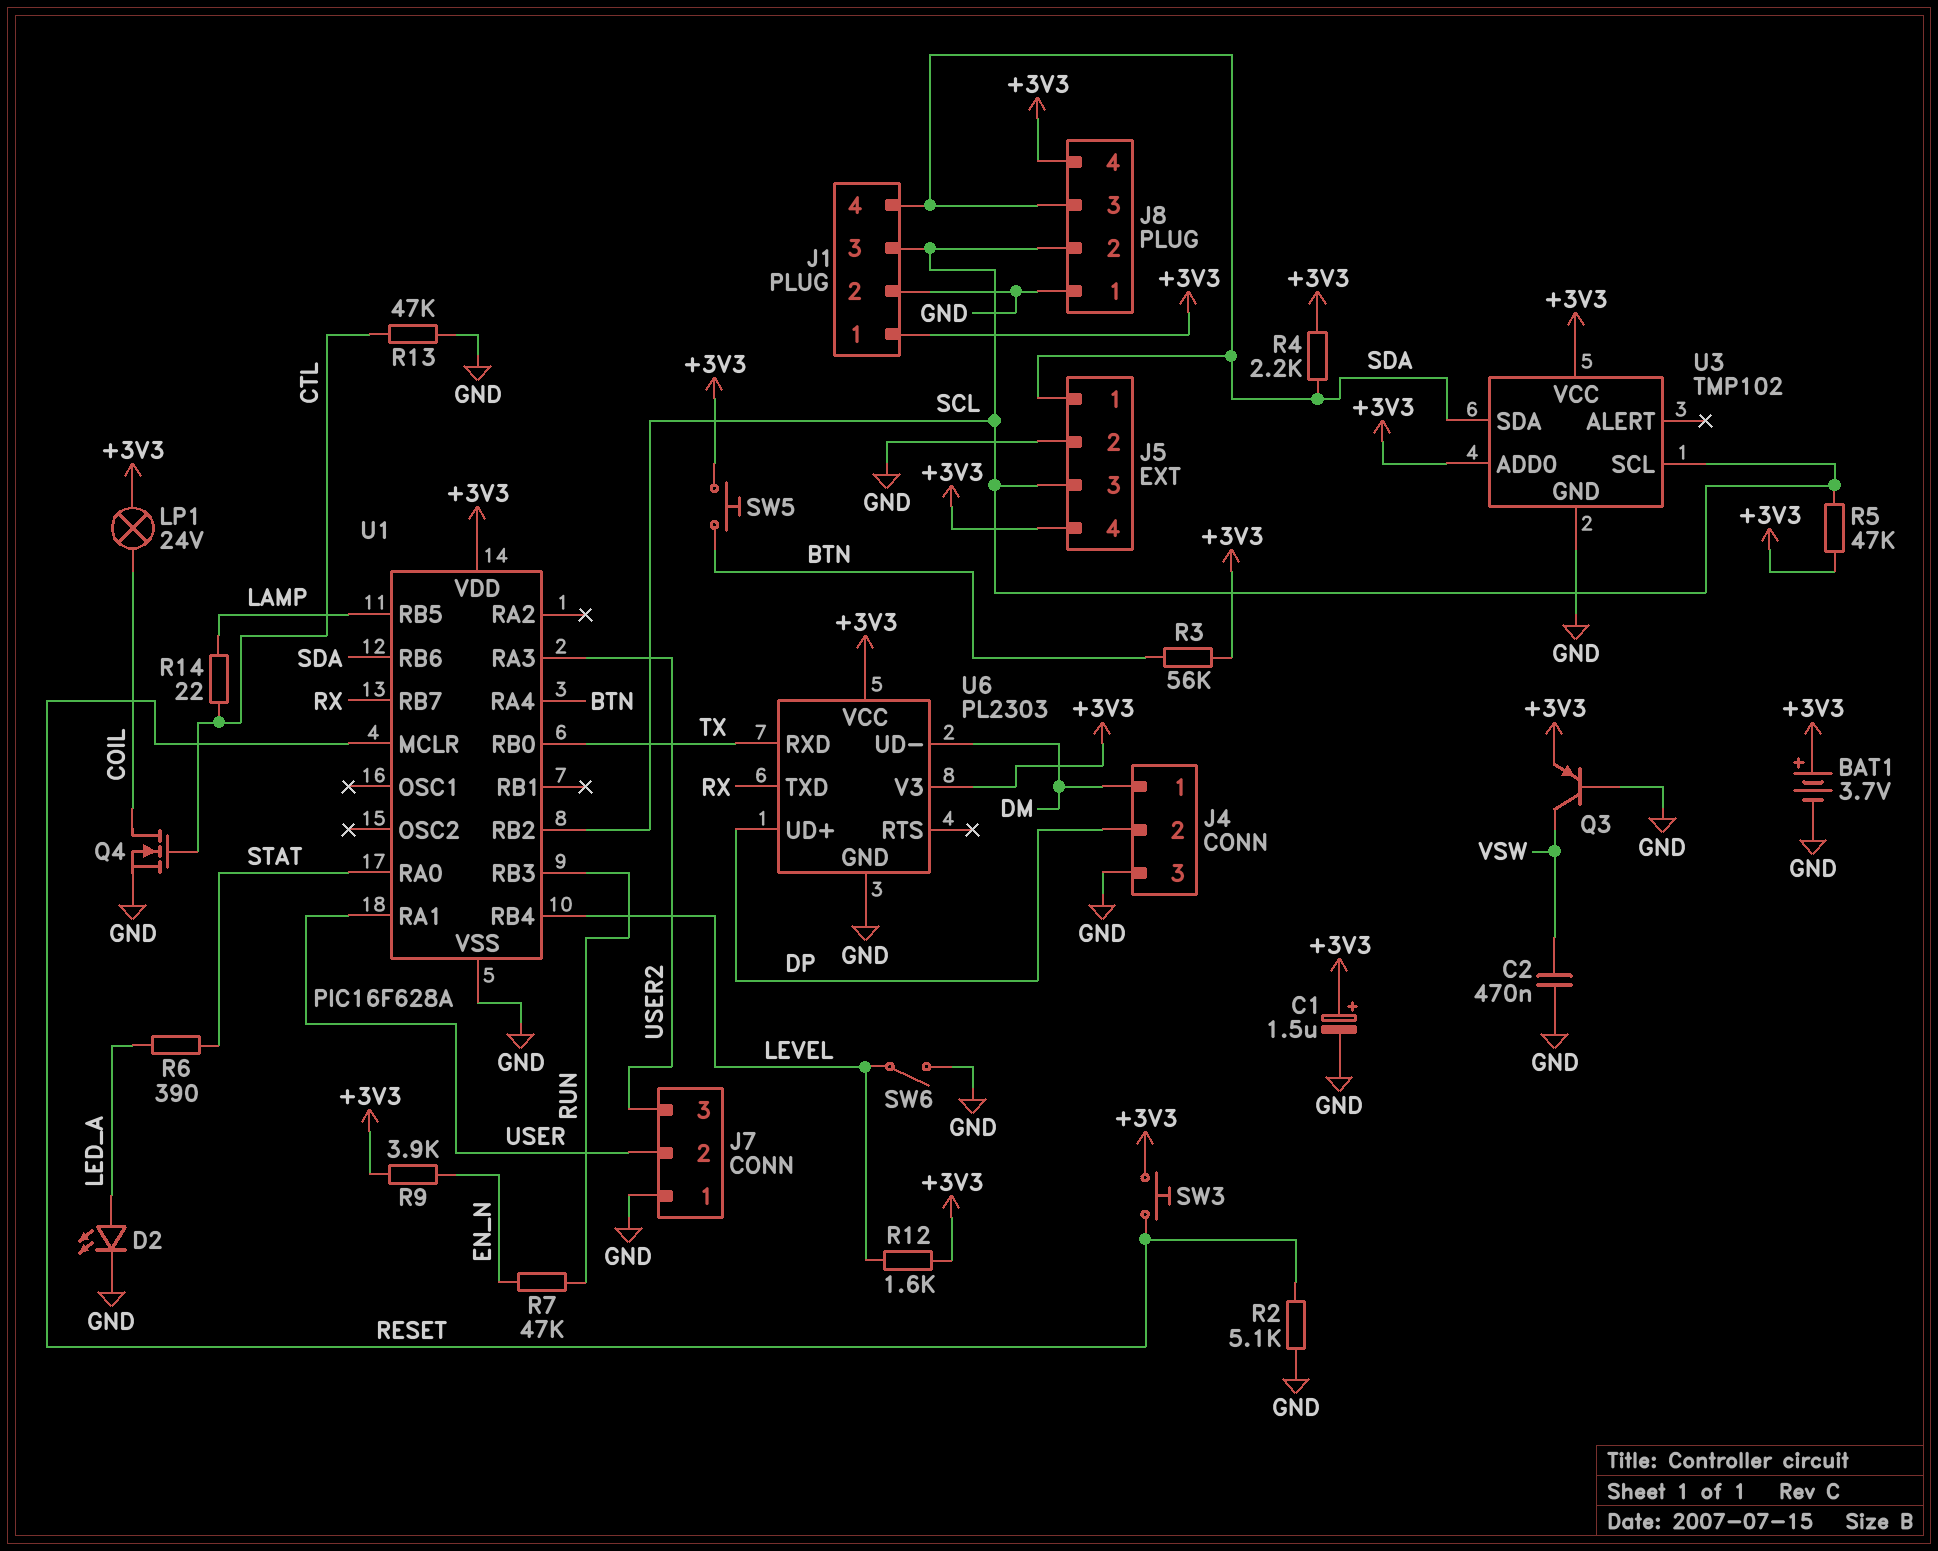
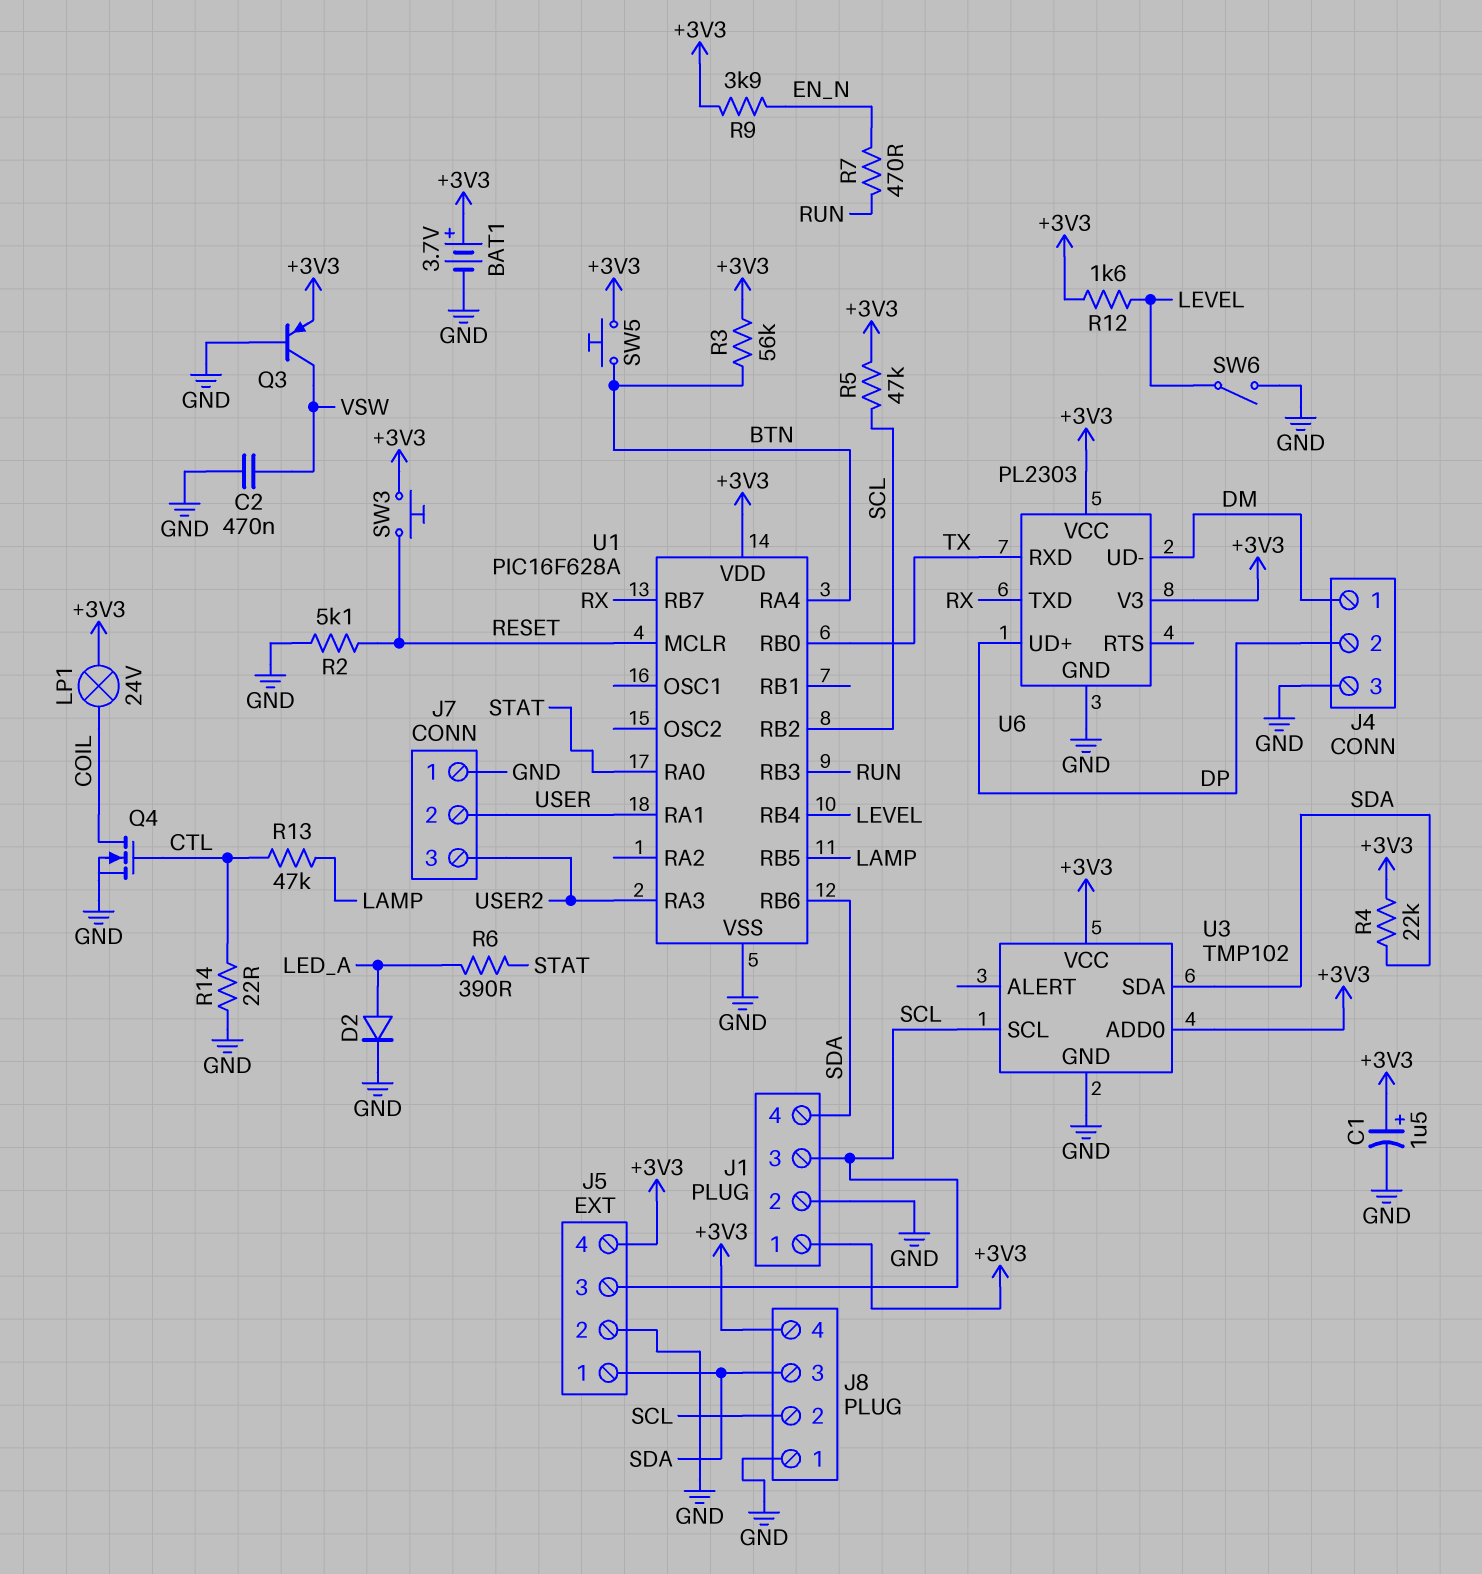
D2: LED (A LED_A, K GND) -> diode (A LED_A, K GND)
R4: 2.2k (+3V3, SDA) -> 22k (+3V3, SDA)
R7: 47k (EN_N, RUN) -> 470 (EN_N, RUN)
R13: 47k (CTL, GND) -> 47k (CTL, LAMP)
R14: 22 (CTL, LAMP) -> 22 (CTL, GND)

